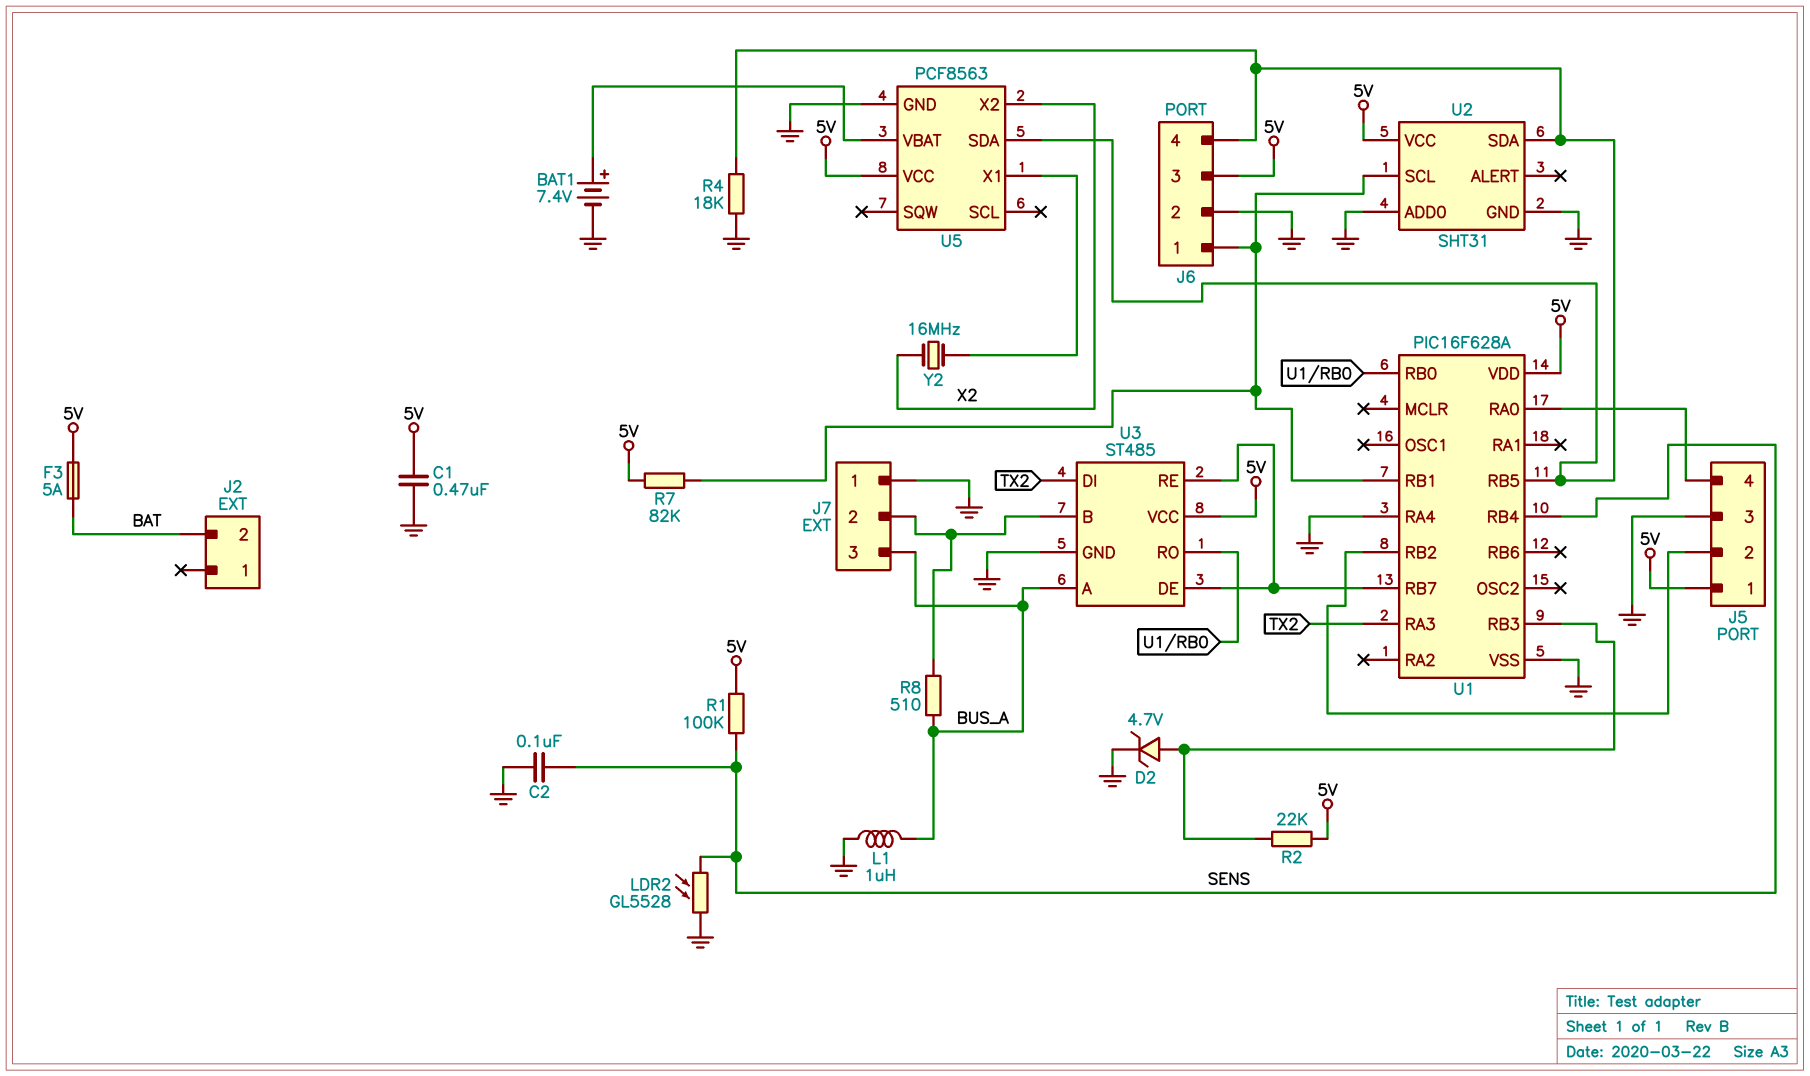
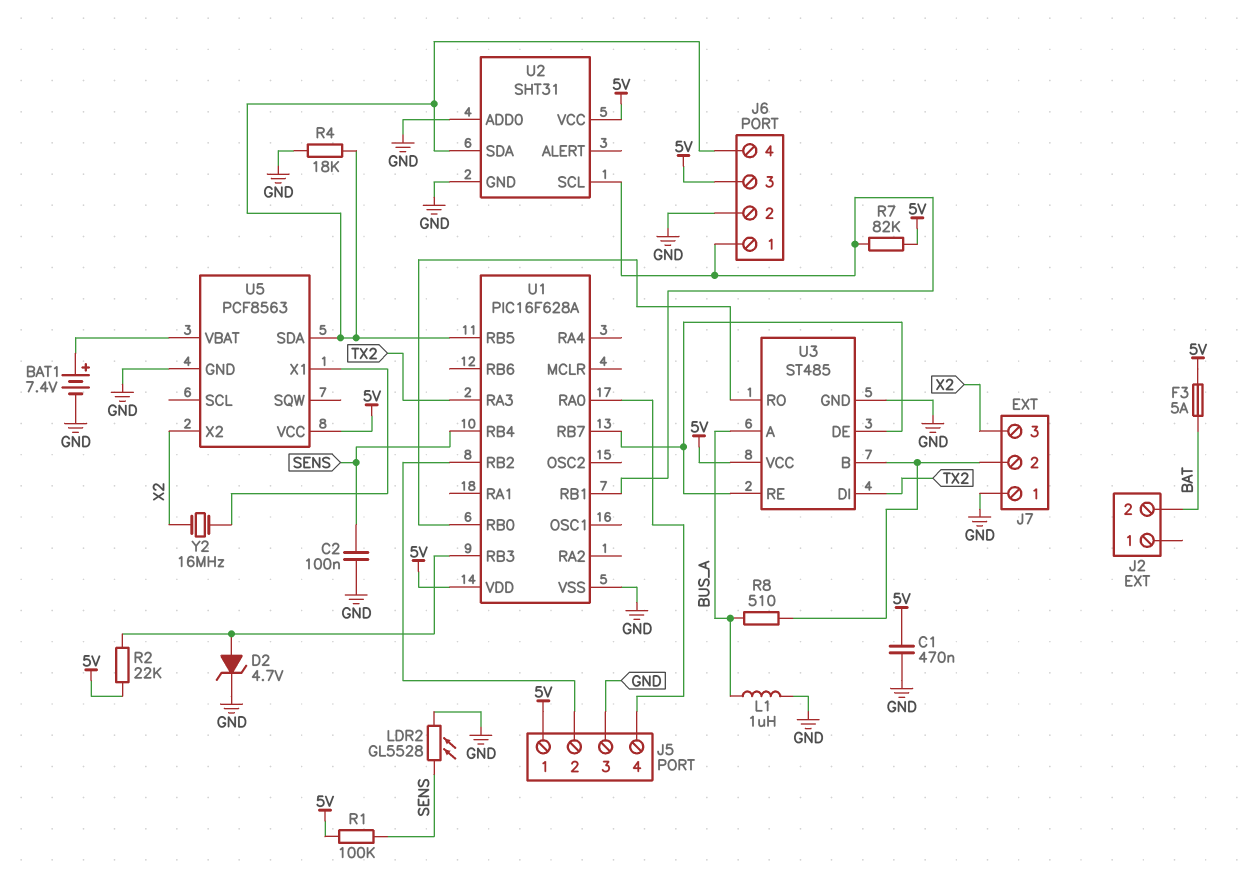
J7 pin 3: BUS_A -> X2
U1 pin RA4: GND -> none

